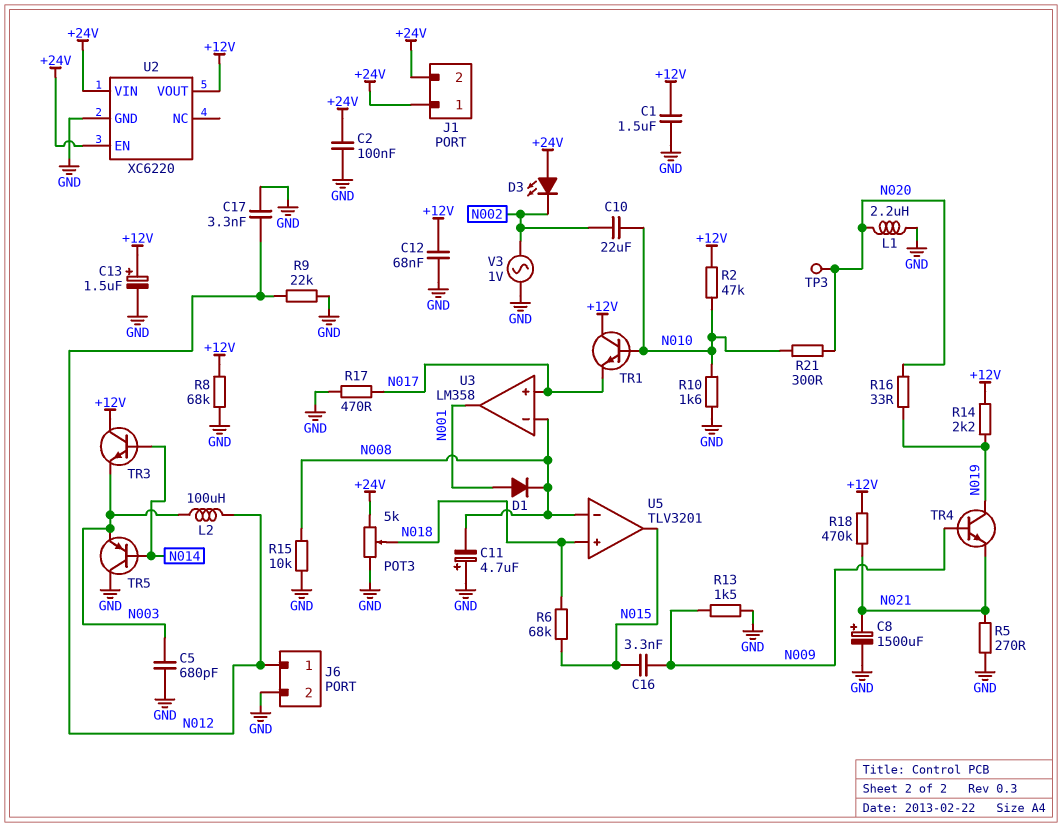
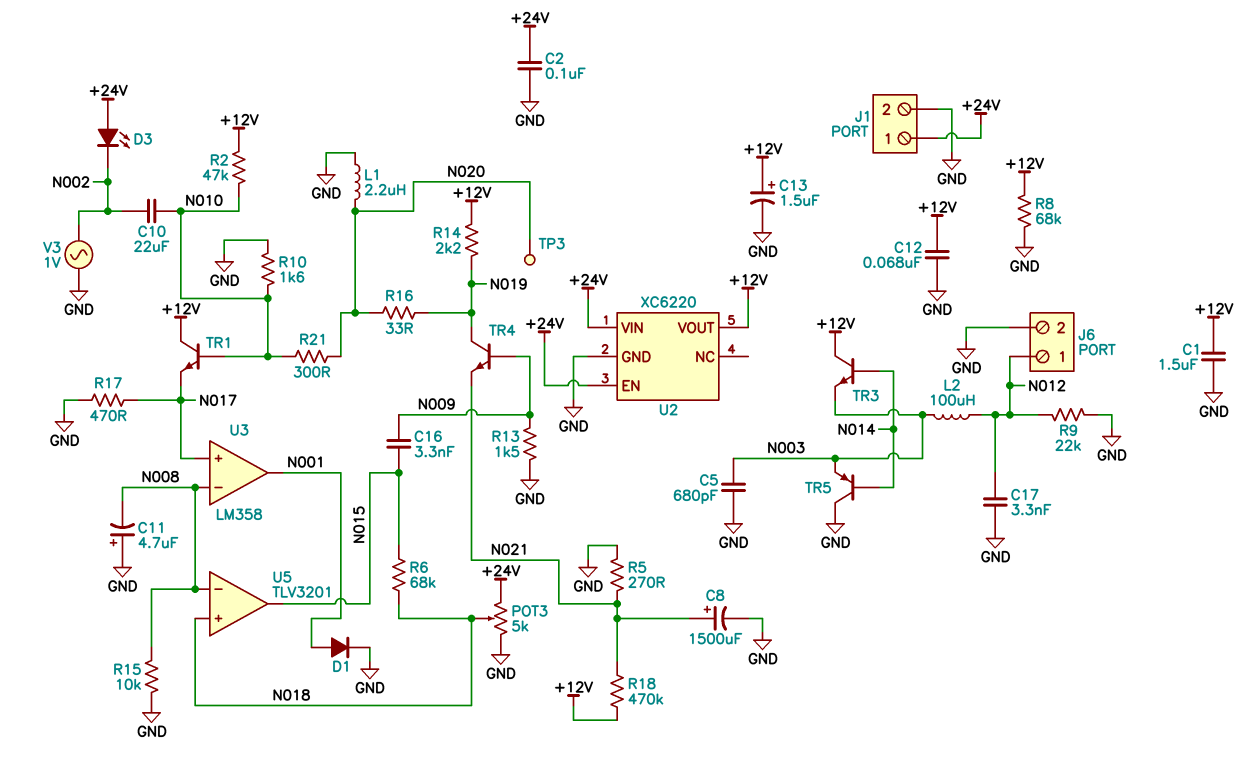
D1: diode (A N001, K N008) -> diode (A N001, K GND)
J1 pin 2: +24V -> GND

